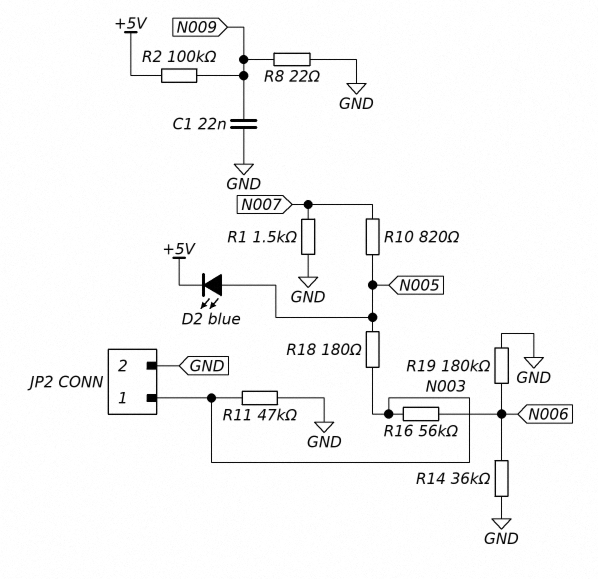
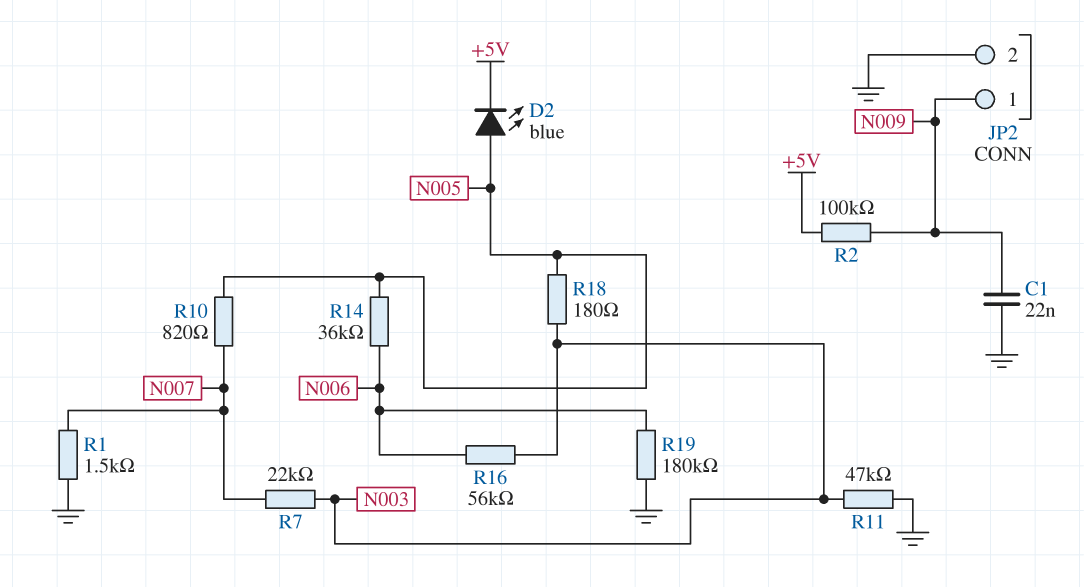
JP2 pin 1: N003 -> N009
R7: none -> 22k (N003, N007)
R8: 22 (GND, N009) -> none
R14: 36k (GND, N006) -> 36k (N005, N006)

